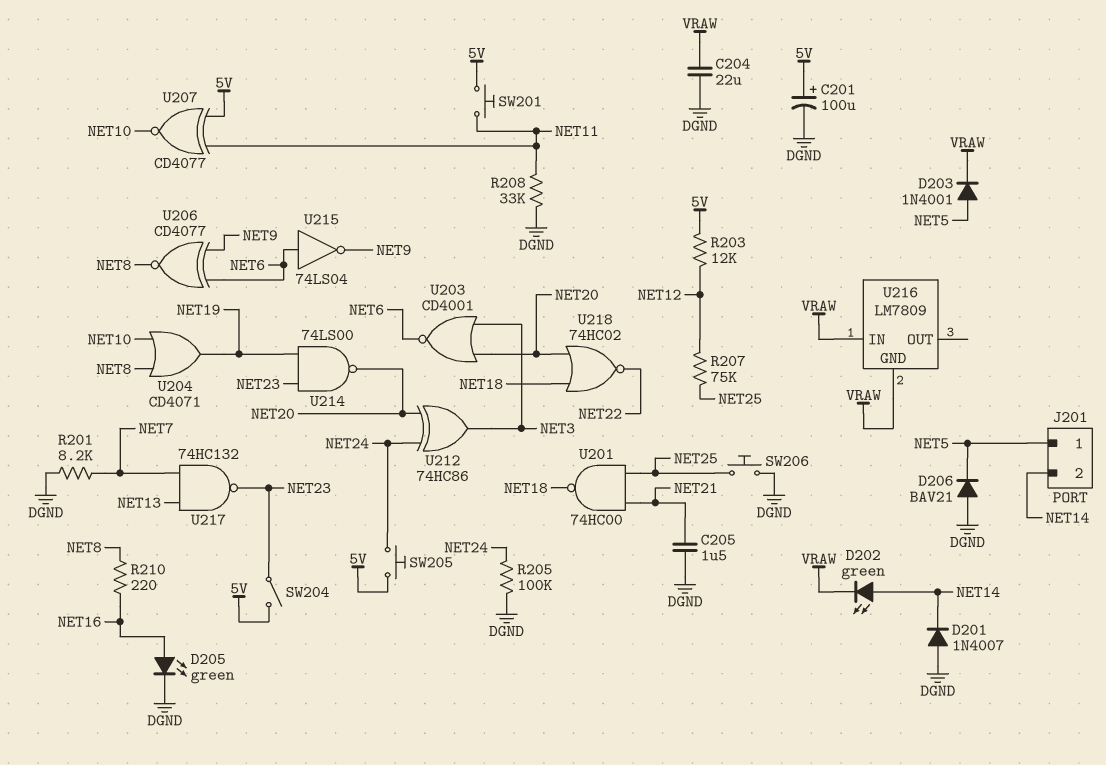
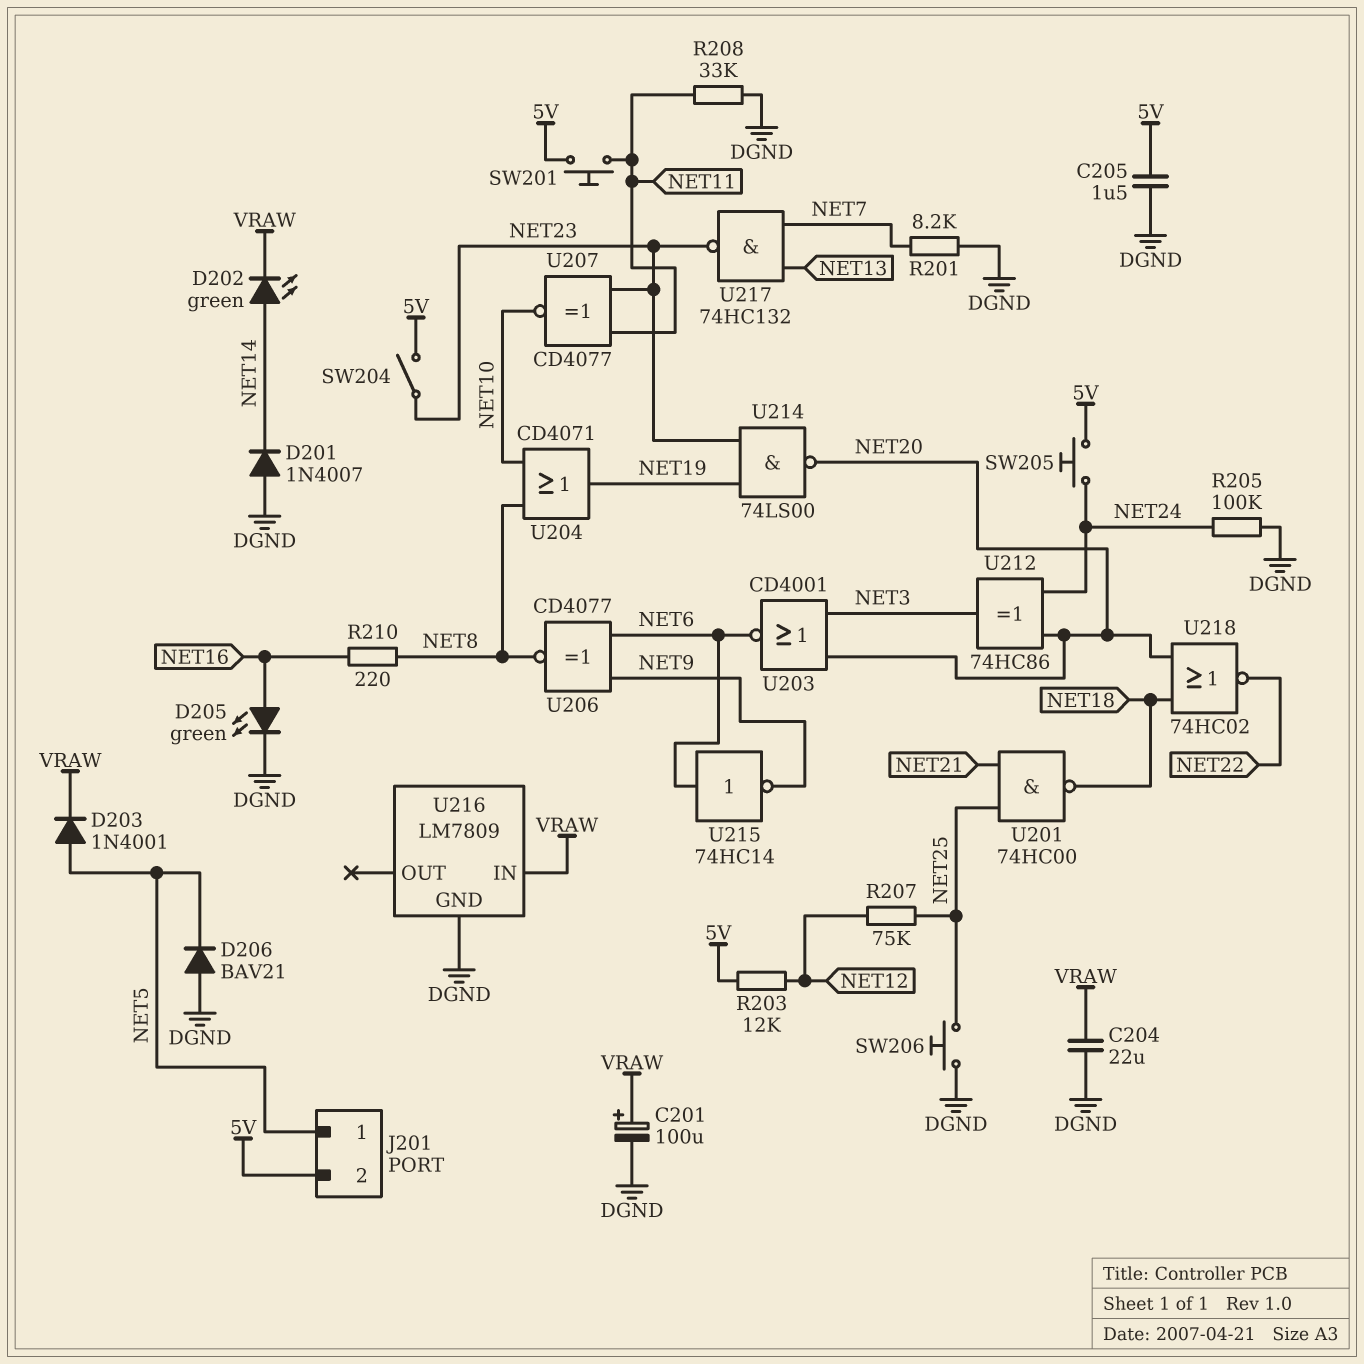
C201: 100uF (plus 5V, minus DGND) -> 100uF (plus VRAW, minus DGND)
C205: 1.5uF (DGND, NET21) -> 1.5uF (5V, DGND)
J201 pin 2: NET14 -> 5V
U207: XNOR CD4077 (in 5V, in NET11, out NET10) -> XNOR CD4077 (in NET11, in NET23, out NET10)
U215: NOT 74LS04 (in NET6, out NET9) -> NOT 74HC14 (in NET6, out NET9)
U216 pin GND: VRAW -> DGND

